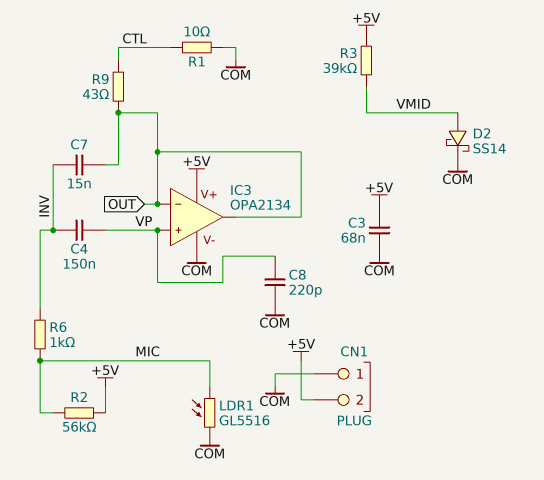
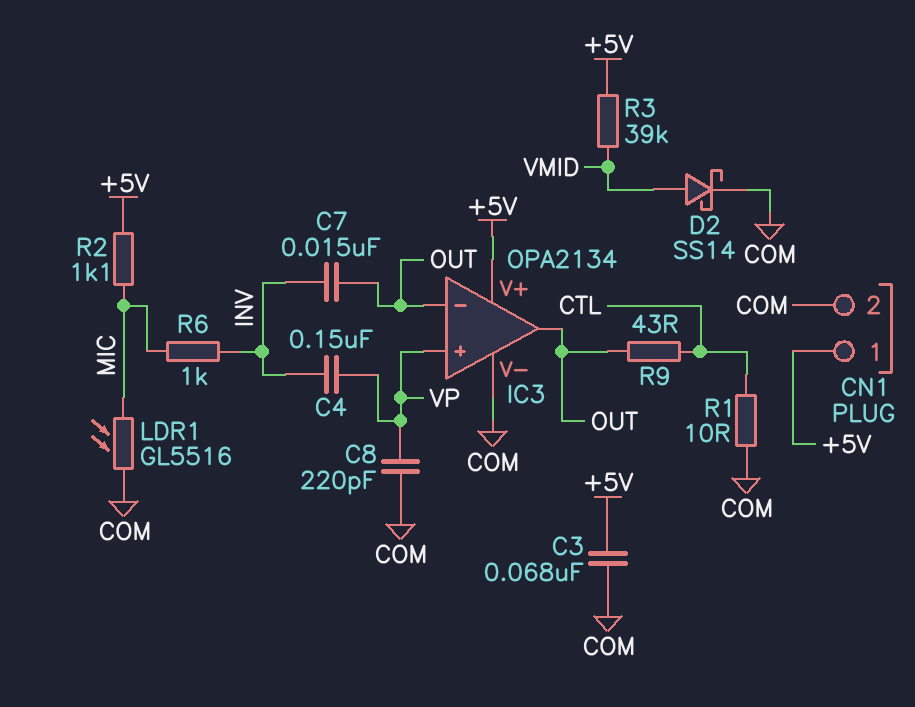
CN1 pin 1: COM -> +5V
CN1 pin 2: +5V -> COM
R2: 56k (+5V, MIC) -> 1.1k (+5V, MIC)

